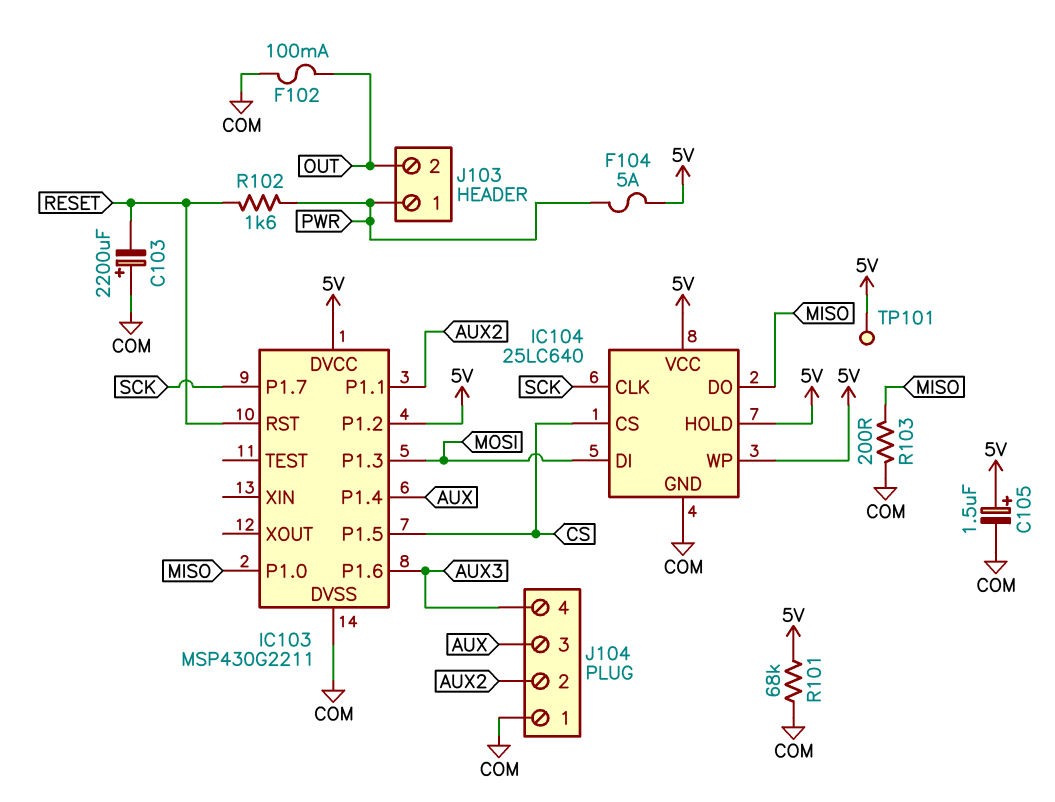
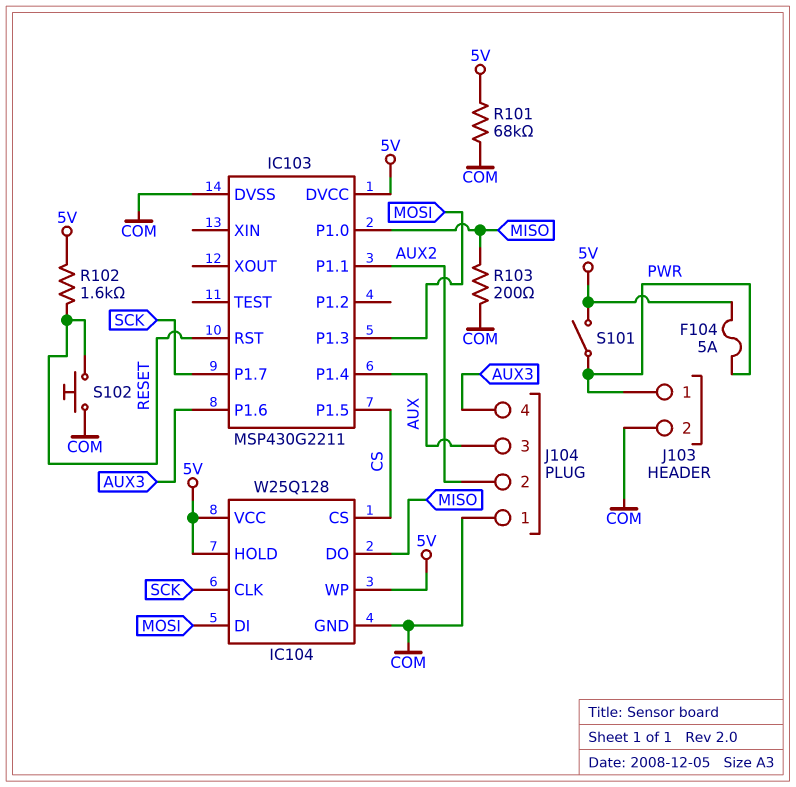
C103: 2200uF (plus COM, minus RESET) -> none
C105: 1.5uF (plus 5V, minus COM) -> none
F102: 100mA (COM, OUT) -> none
IC103 pin P1.2: 5V -> none
IC104: 25LC640 -> W25Q128
J103 pin 2: OUT -> COM
R102: 1.6k (PWR, RESET) -> 1.6k (5V, RESET)
S101: none -> switch (5V, PWR)
S102: none -> button (COM, RESET)
TP101: test point (5V) -> none

